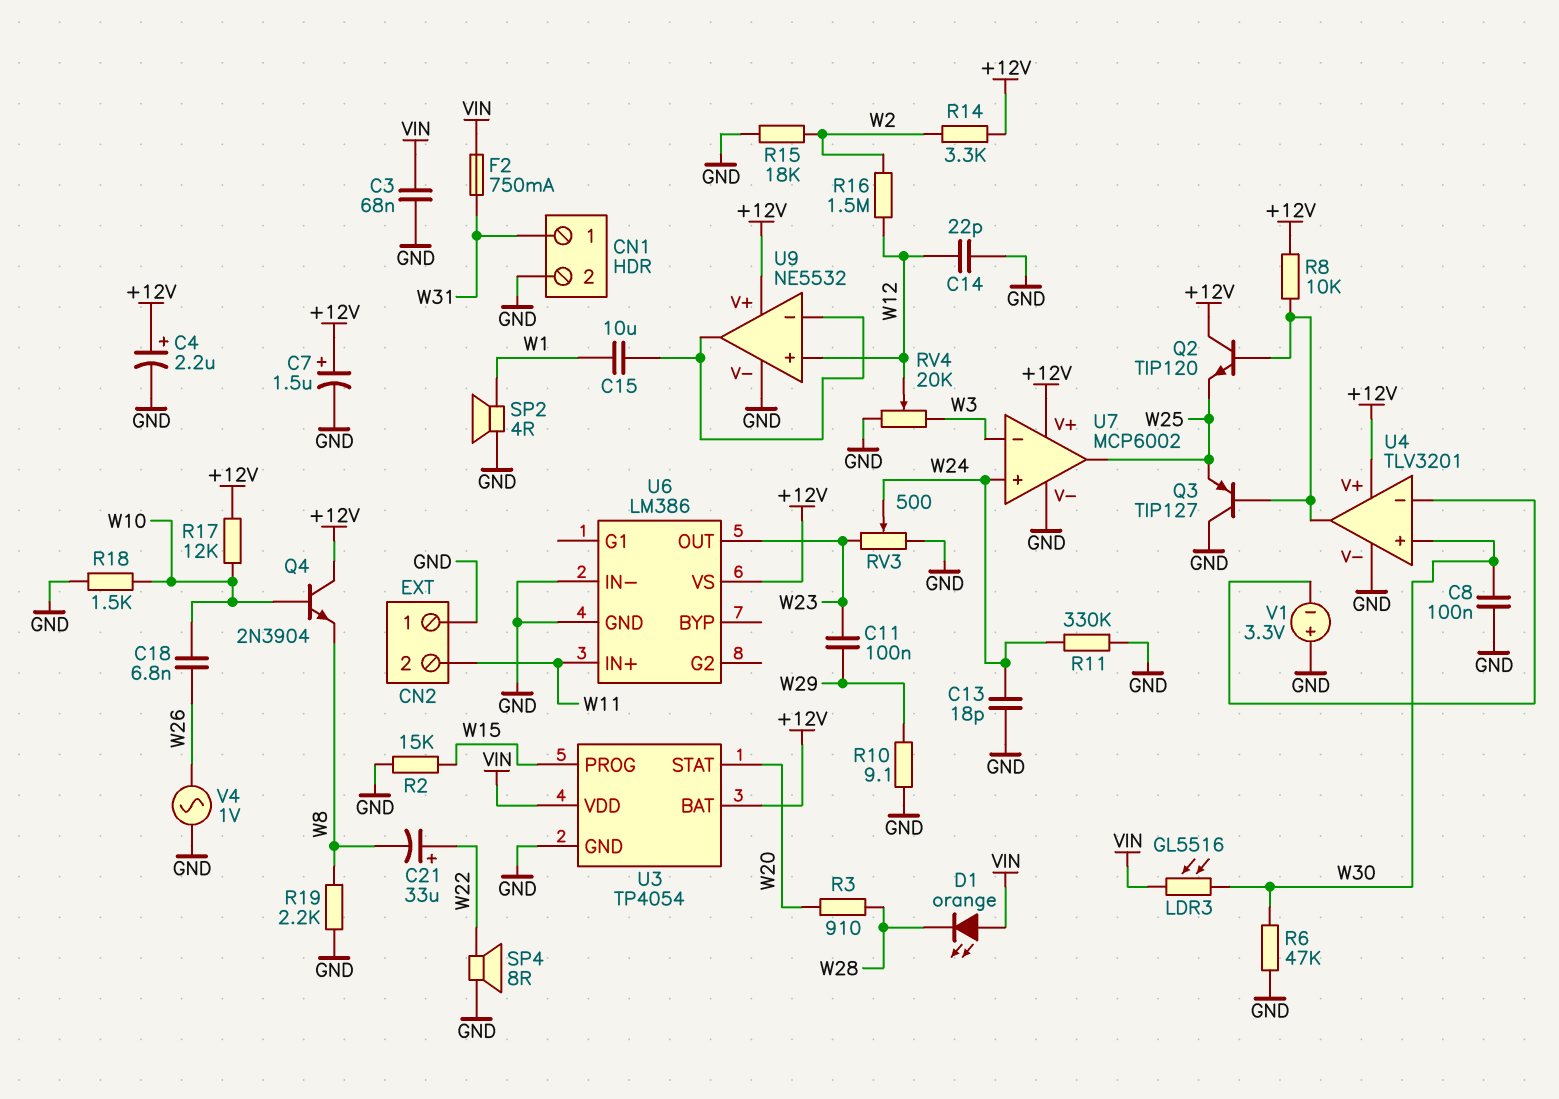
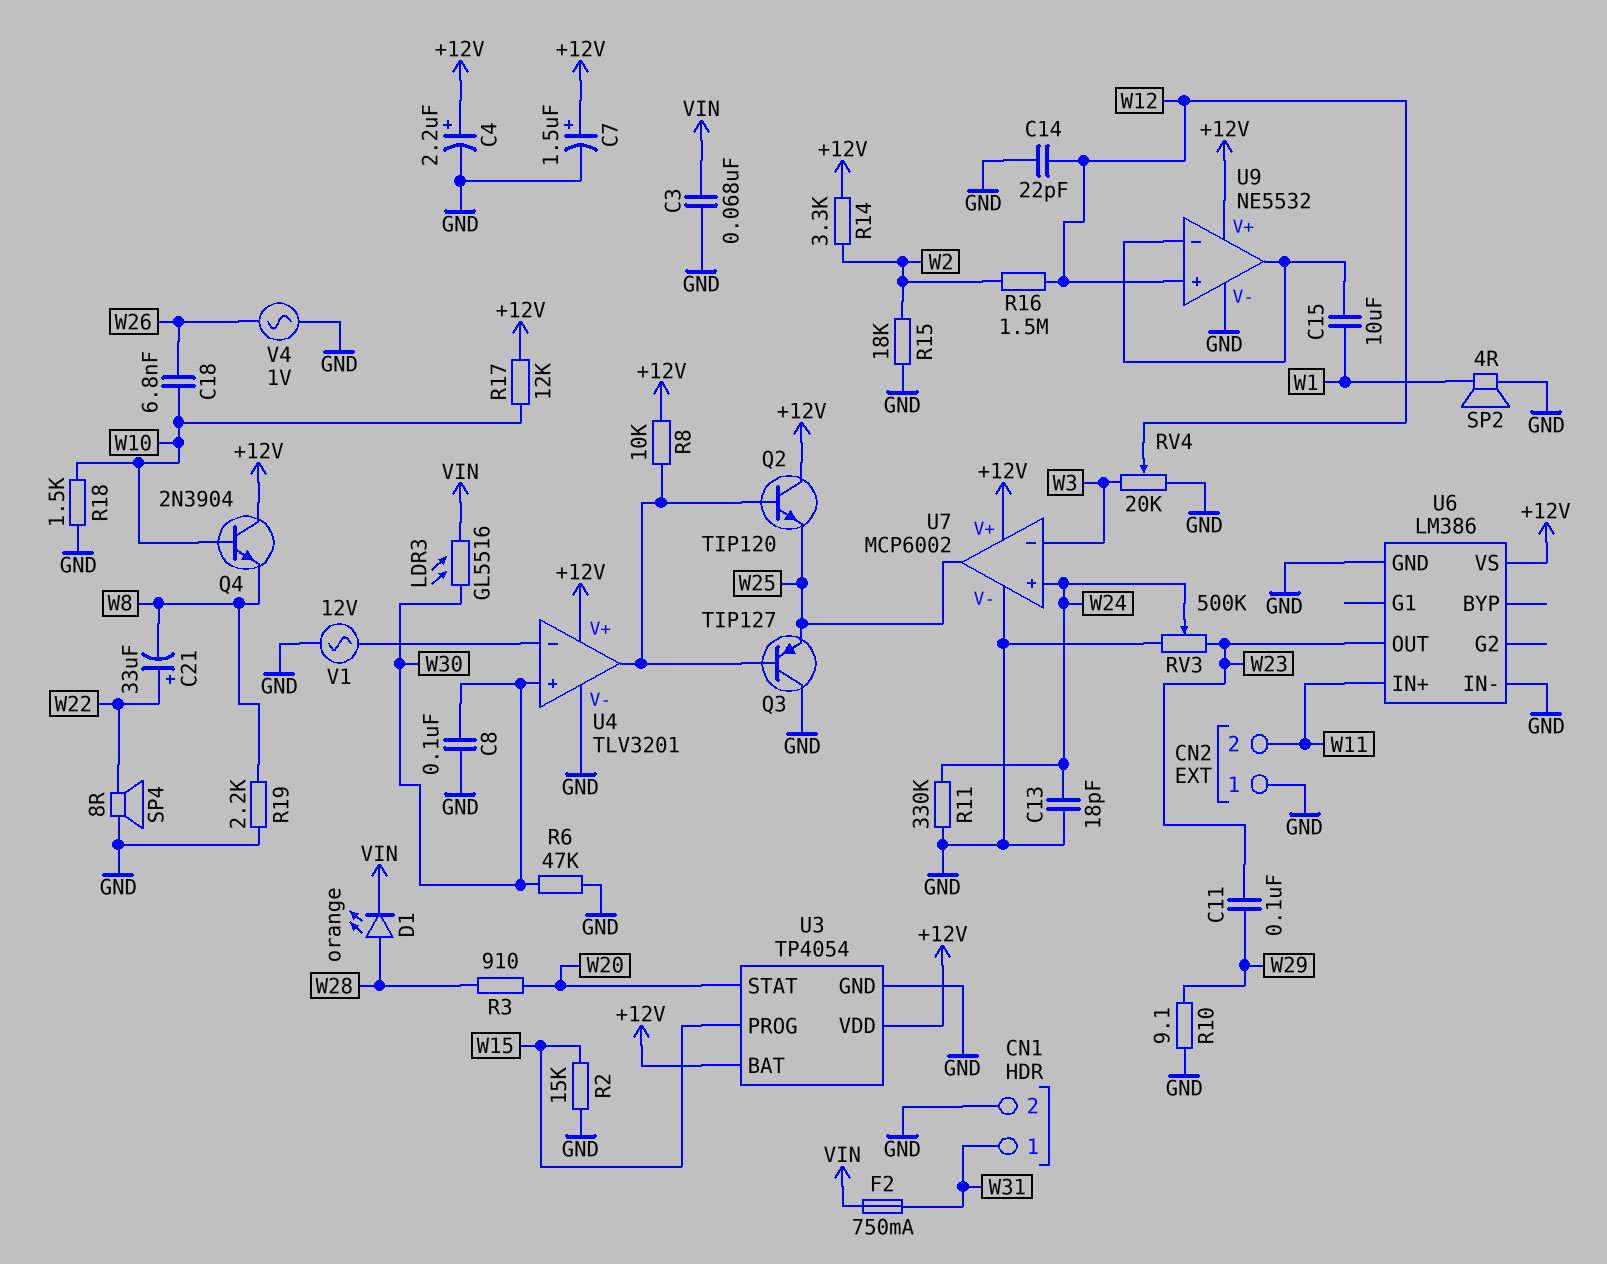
D1: LED orange (A VIN, K W28) -> LED orange (A W28, K VIN)
RV3: 500 (GND, W23, wiper W24) -> 500k (GND, W23, wiper W24)
U3 pin VDD: VIN -> +12V
V1: 3.3V (plus GND, minus U4/in-) -> AC 12V (GND, U4/in-)

